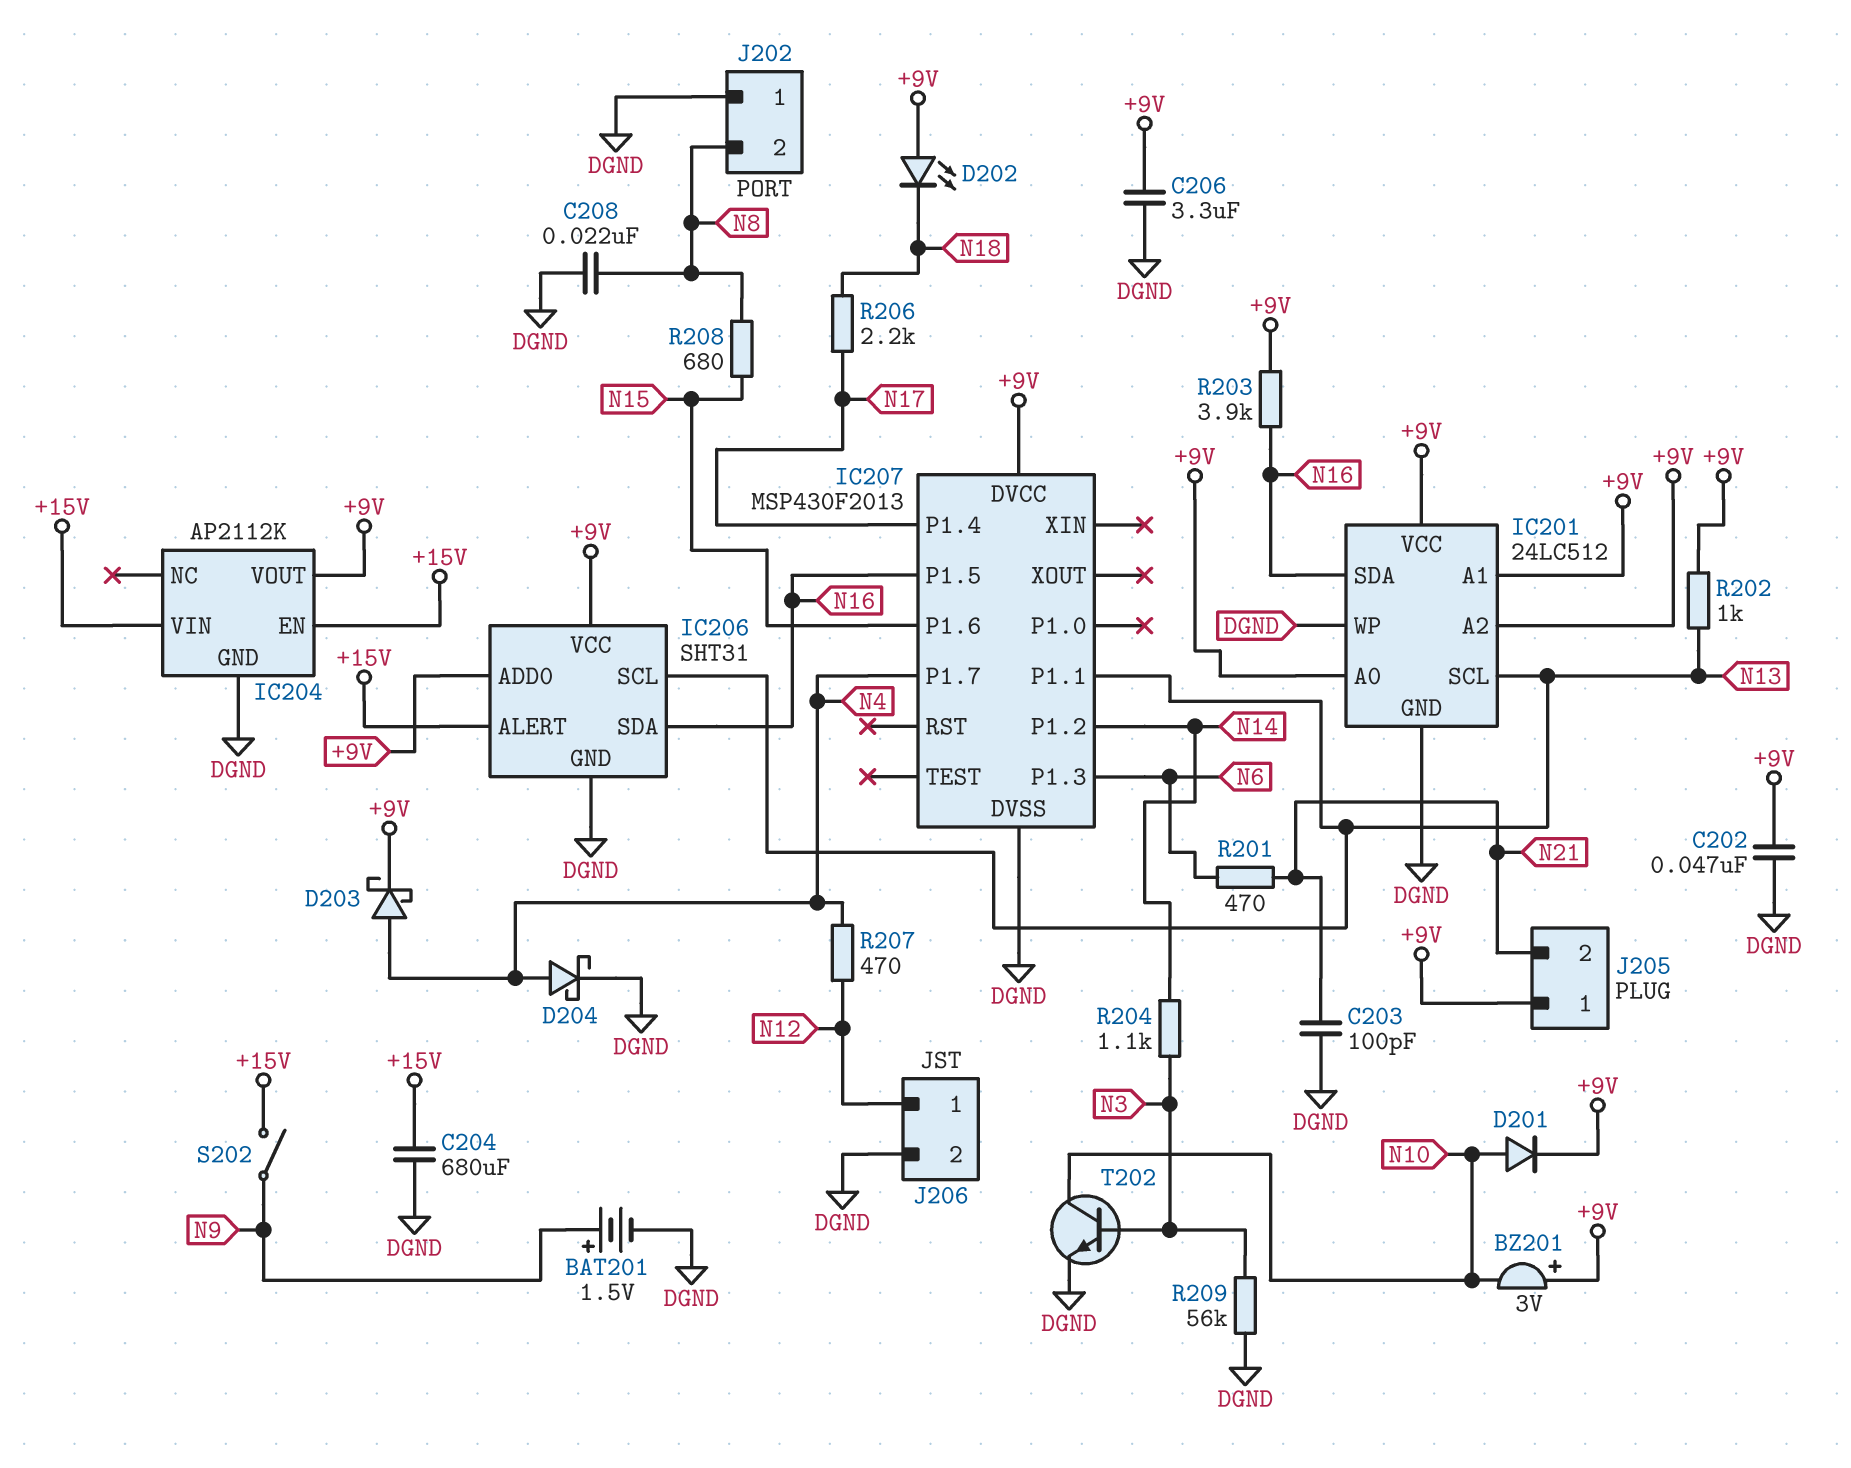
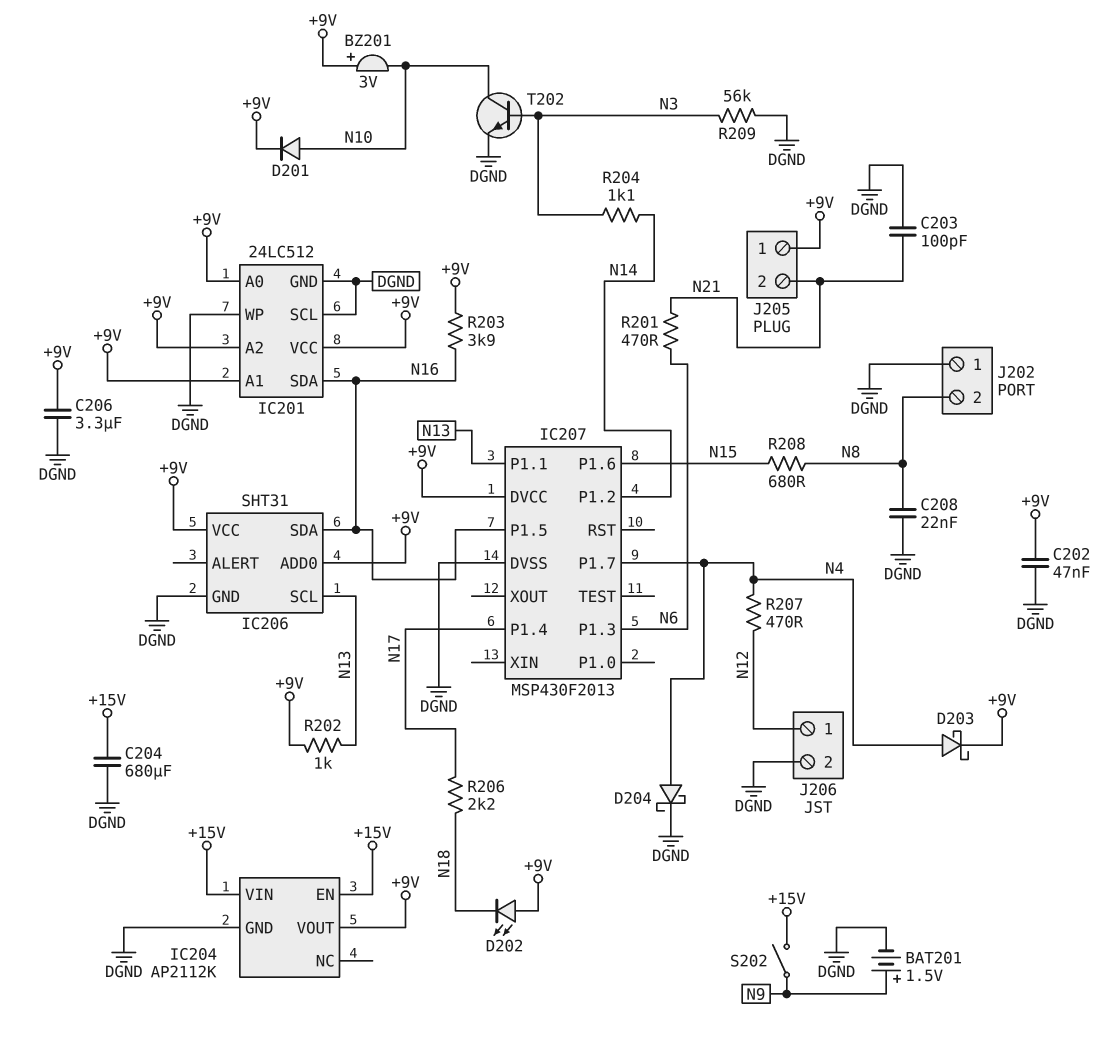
IC201 pin SCL: N13 -> DGND
IC206 pin ALERT: +15V -> none

